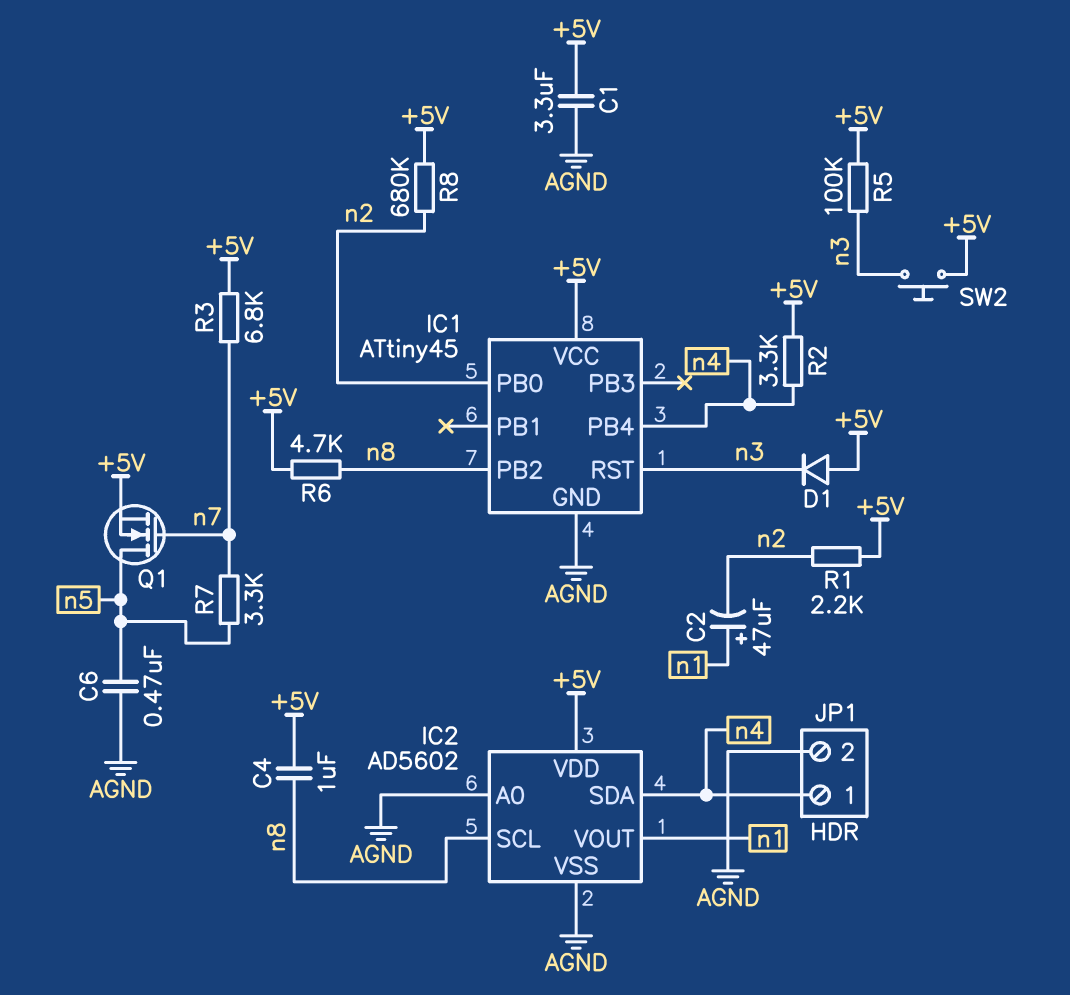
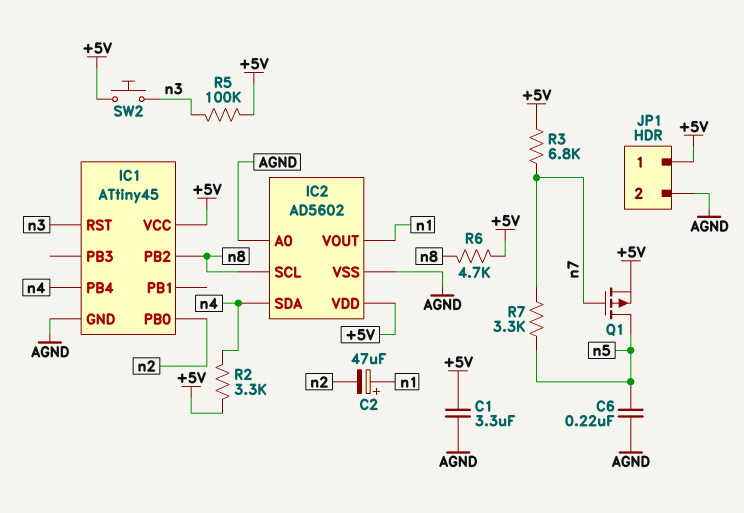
C4: 1uF (+5V, n8) -> none
C6: 470nF (AGND, n5) -> 220nF (AGND, n5)
D1: diode (A +5V, K n3) -> none
JP1 pin 1: n4 -> +5V
Q1: NMOS (G n7, D n5, S +5V) -> PMOS (G n7, D n5, S +5V)
R1: 2.2k (+5V, n2) -> none
R8: 680k (+5V, n2) -> none

